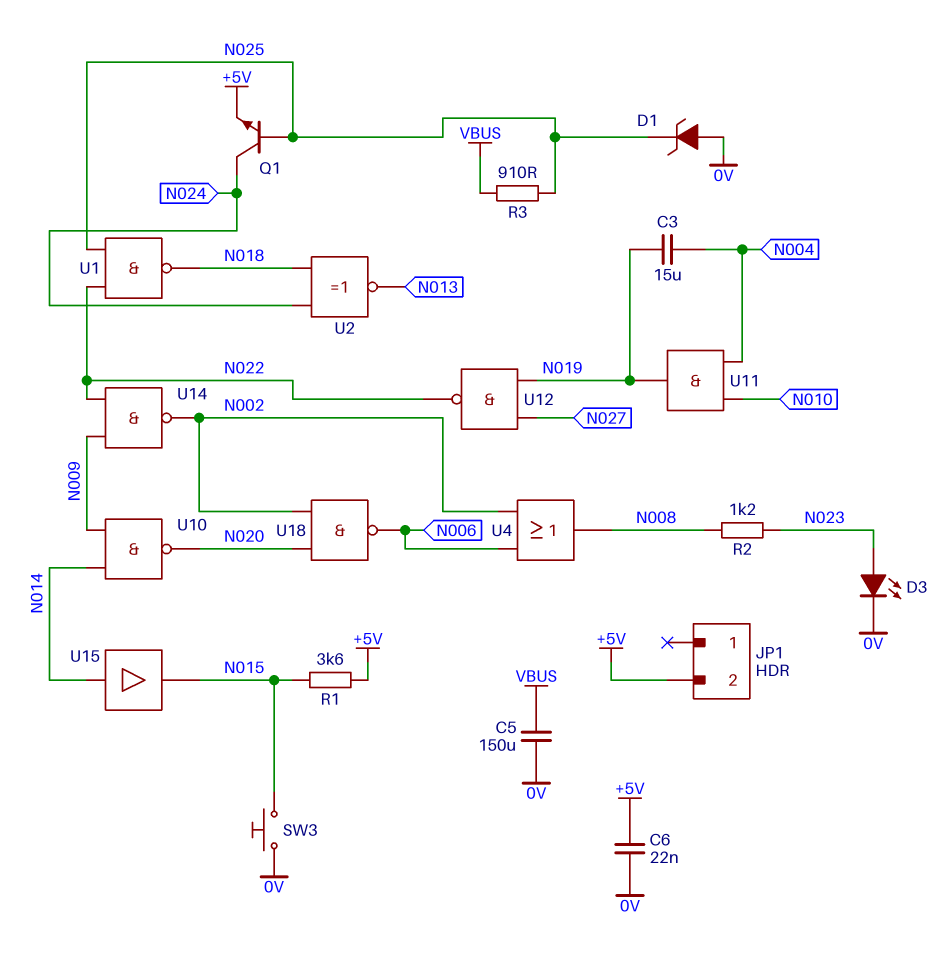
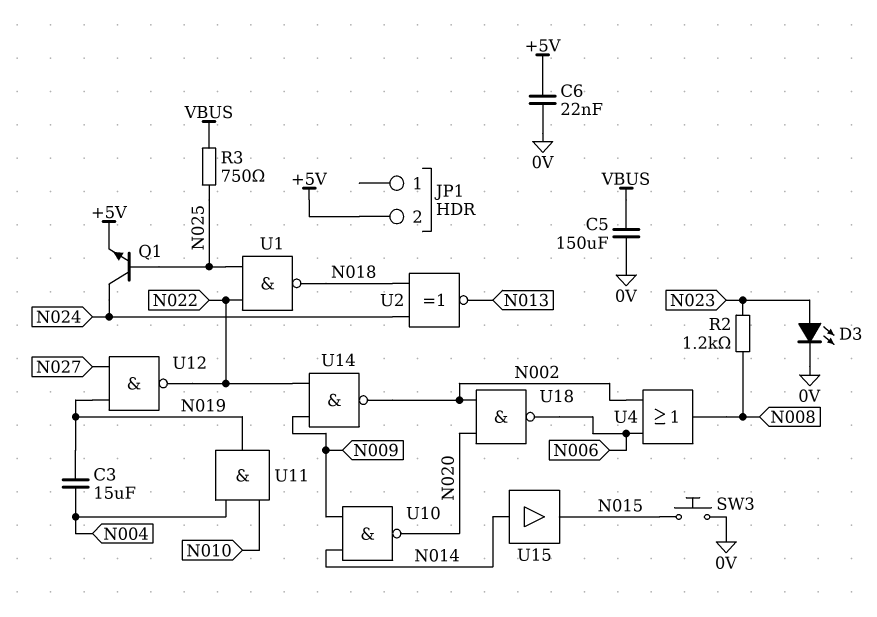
D1: zener (A 0V, K N025) -> none
R1: 3.6k (+5V, N015) -> none
R3: 910 (N025, VBUS) -> 750 (N025, VBUS)

